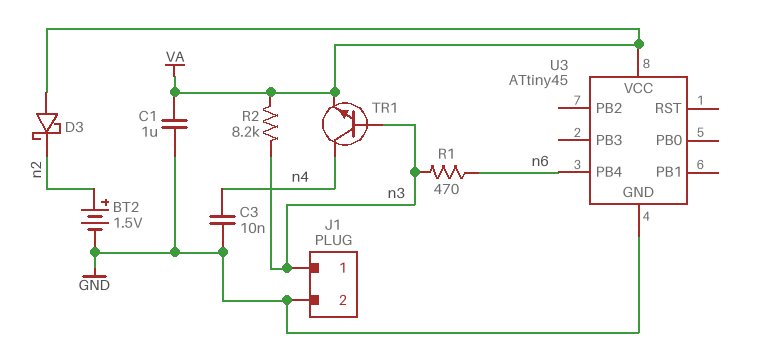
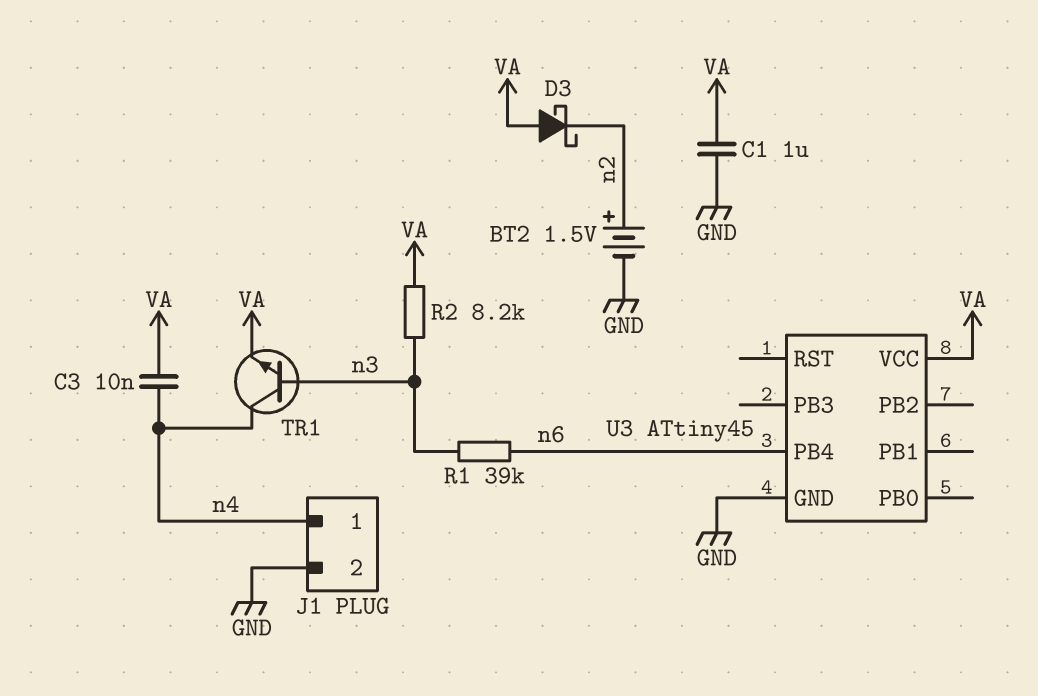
C3: 10nF (GND, n4) -> 10nF (VA, n4)
J1 pin 1: n3 -> n4
R1: 470 (n3, n6) -> 39k (n3, n6)

